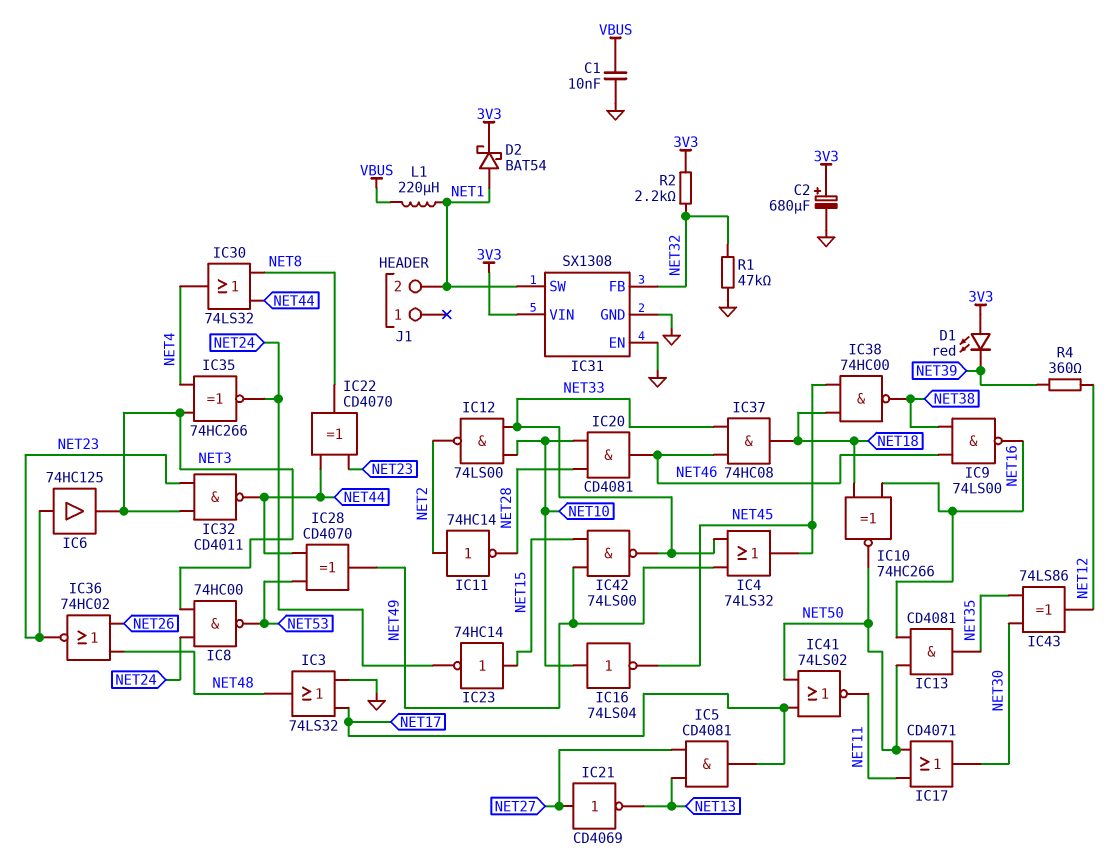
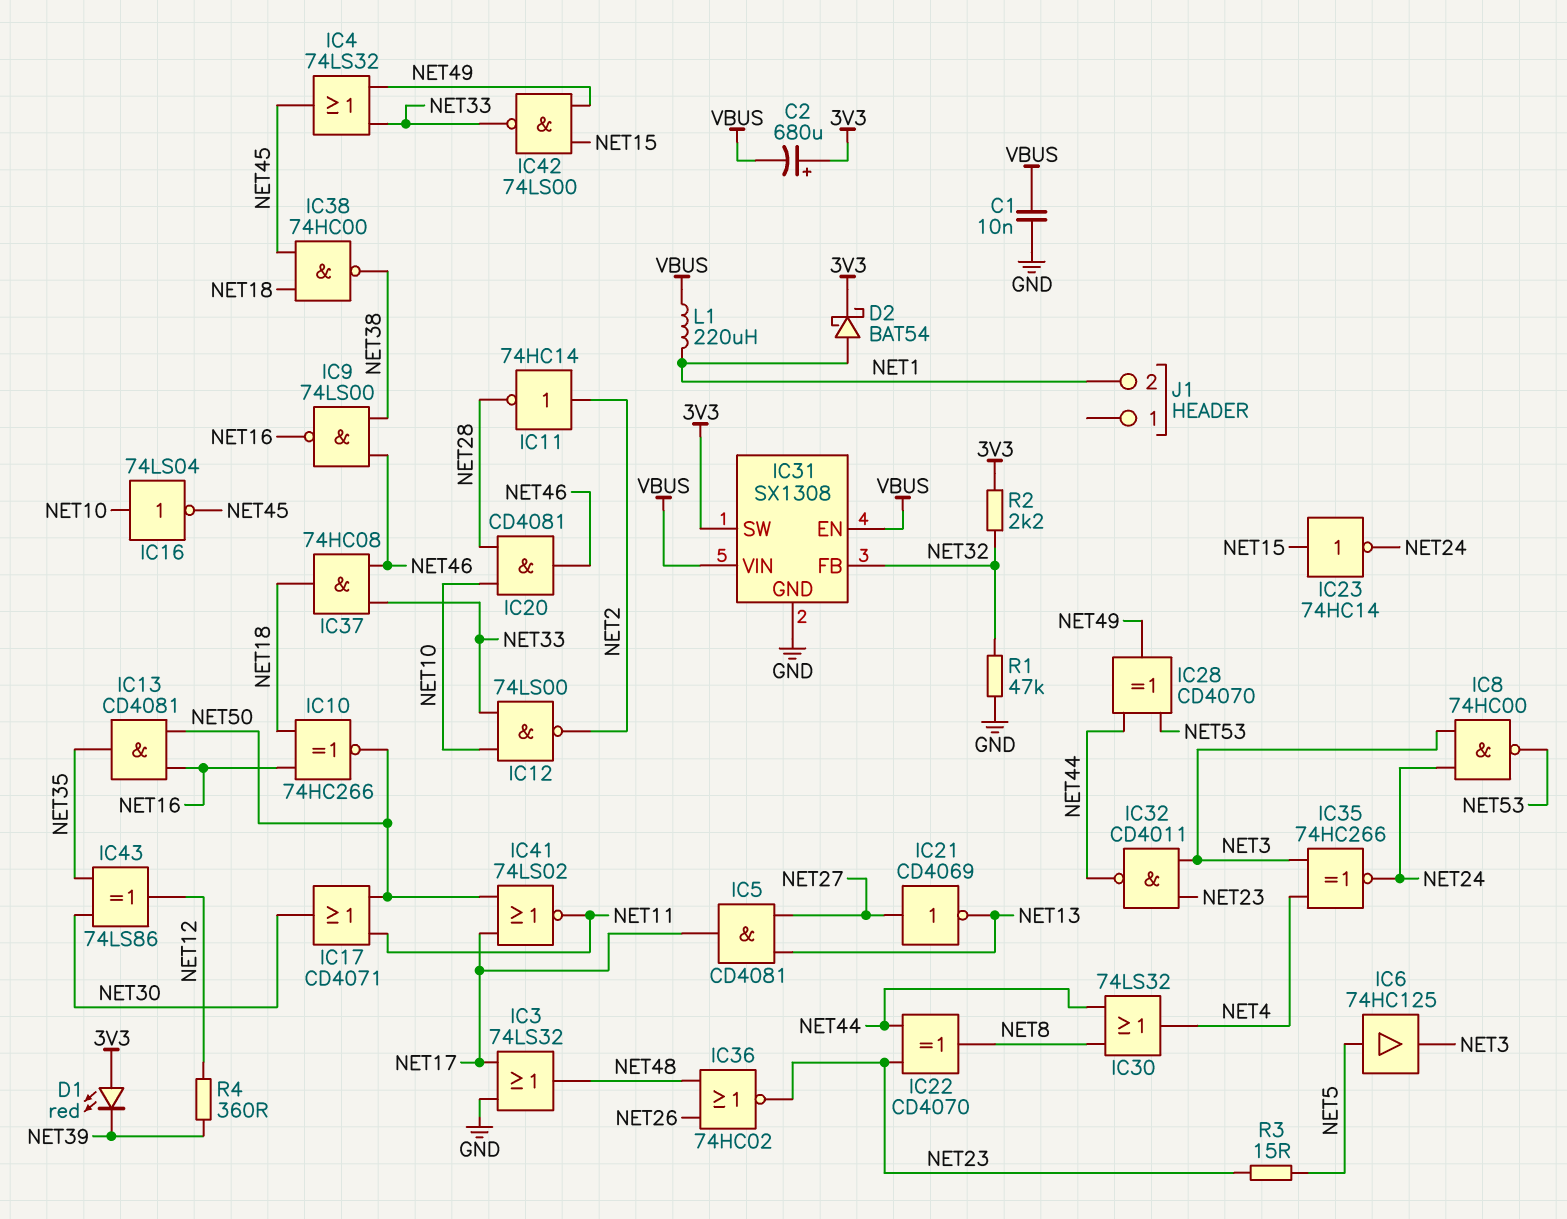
C2: 680uF (plus 3V3, minus GND) -> 680uF (plus 3V3, minus VBUS)
IC6: buffer 74HC125 (in NET23, out NET3) -> buffer 74HC125 (in NET5, out NET3)
IC31 pin EN: GND -> VBUS
IC31 pin SW: NET1 -> 3V3
IC31 pin VIN: 3V3 -> VBUS
R3: none -> 15 (NET5, NET23)

